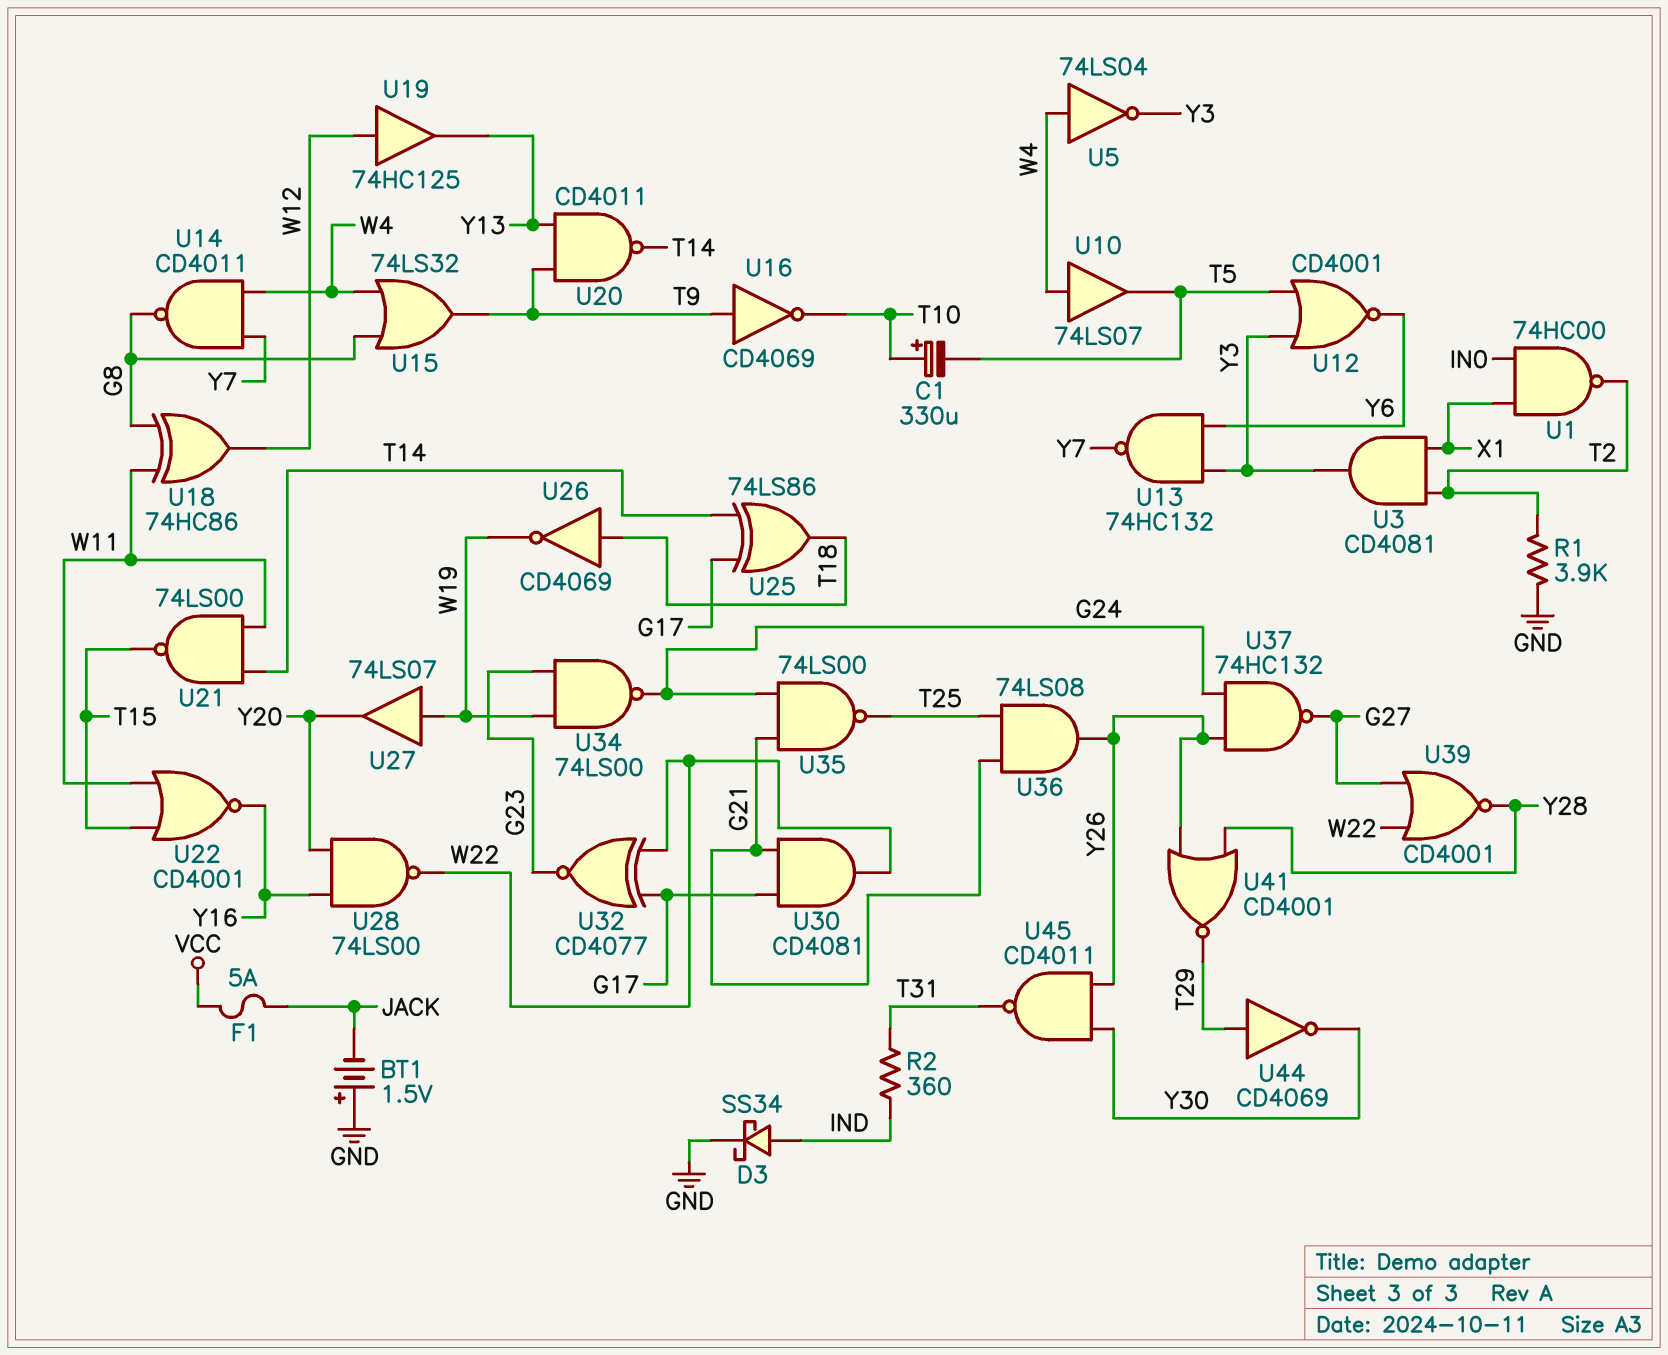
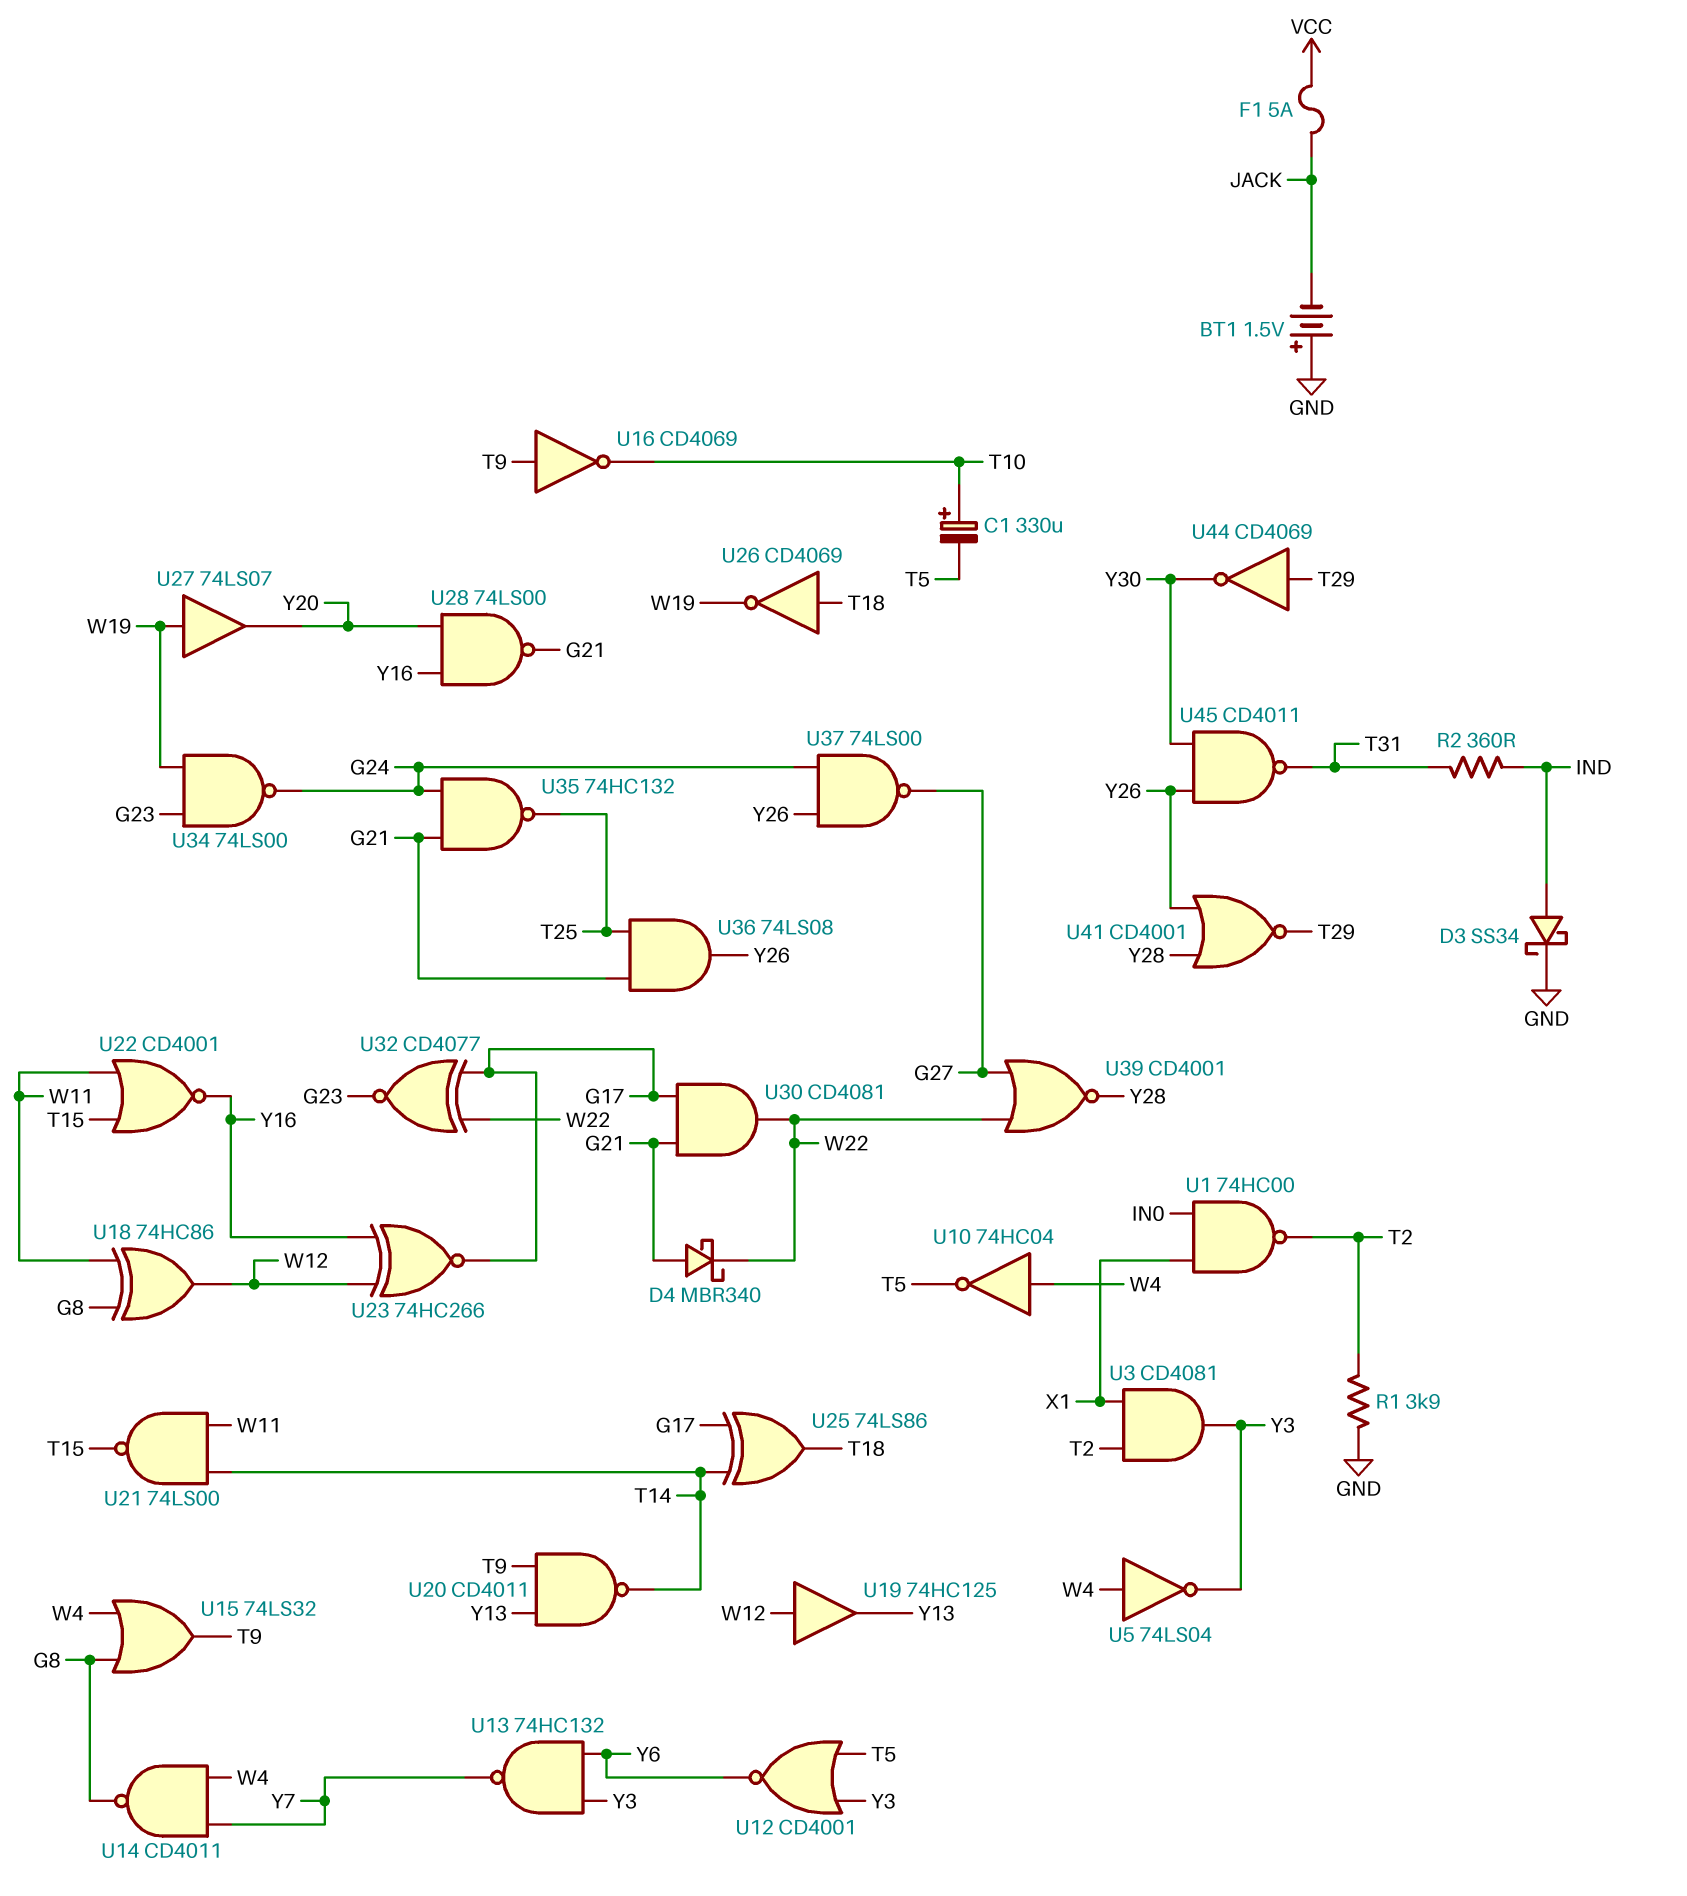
D4: none -> schottky MBR340 (A G21, K W22)
U10: buffer 74LS07 (in W4, out T5) -> NOT 74HC04 (in W4, out T5)
U23: none -> XNOR 74HC266 (in W12, in Y16, out G17)
U28: NAND 74LS00 (in Y16, in Y20, out W22) -> NAND 74LS00 (in Y16, in Y20, out G21)
U35: NAND 74LS00 (in G21, in G24, out T25) -> NAND 74HC132 (in G21, in G24, out T25)
U37: NAND 74HC132 (in G24, in Y26, out G27) -> NAND 74LS00 (in G24, in Y26, out G27)

